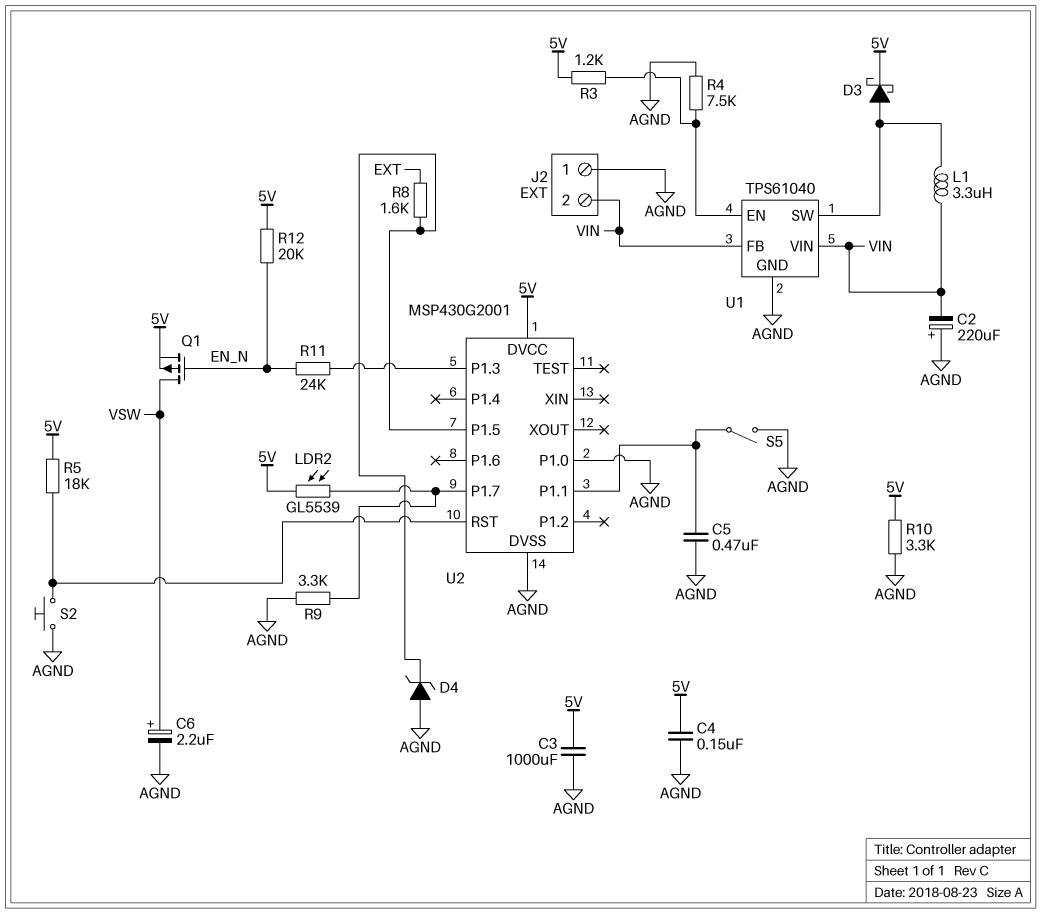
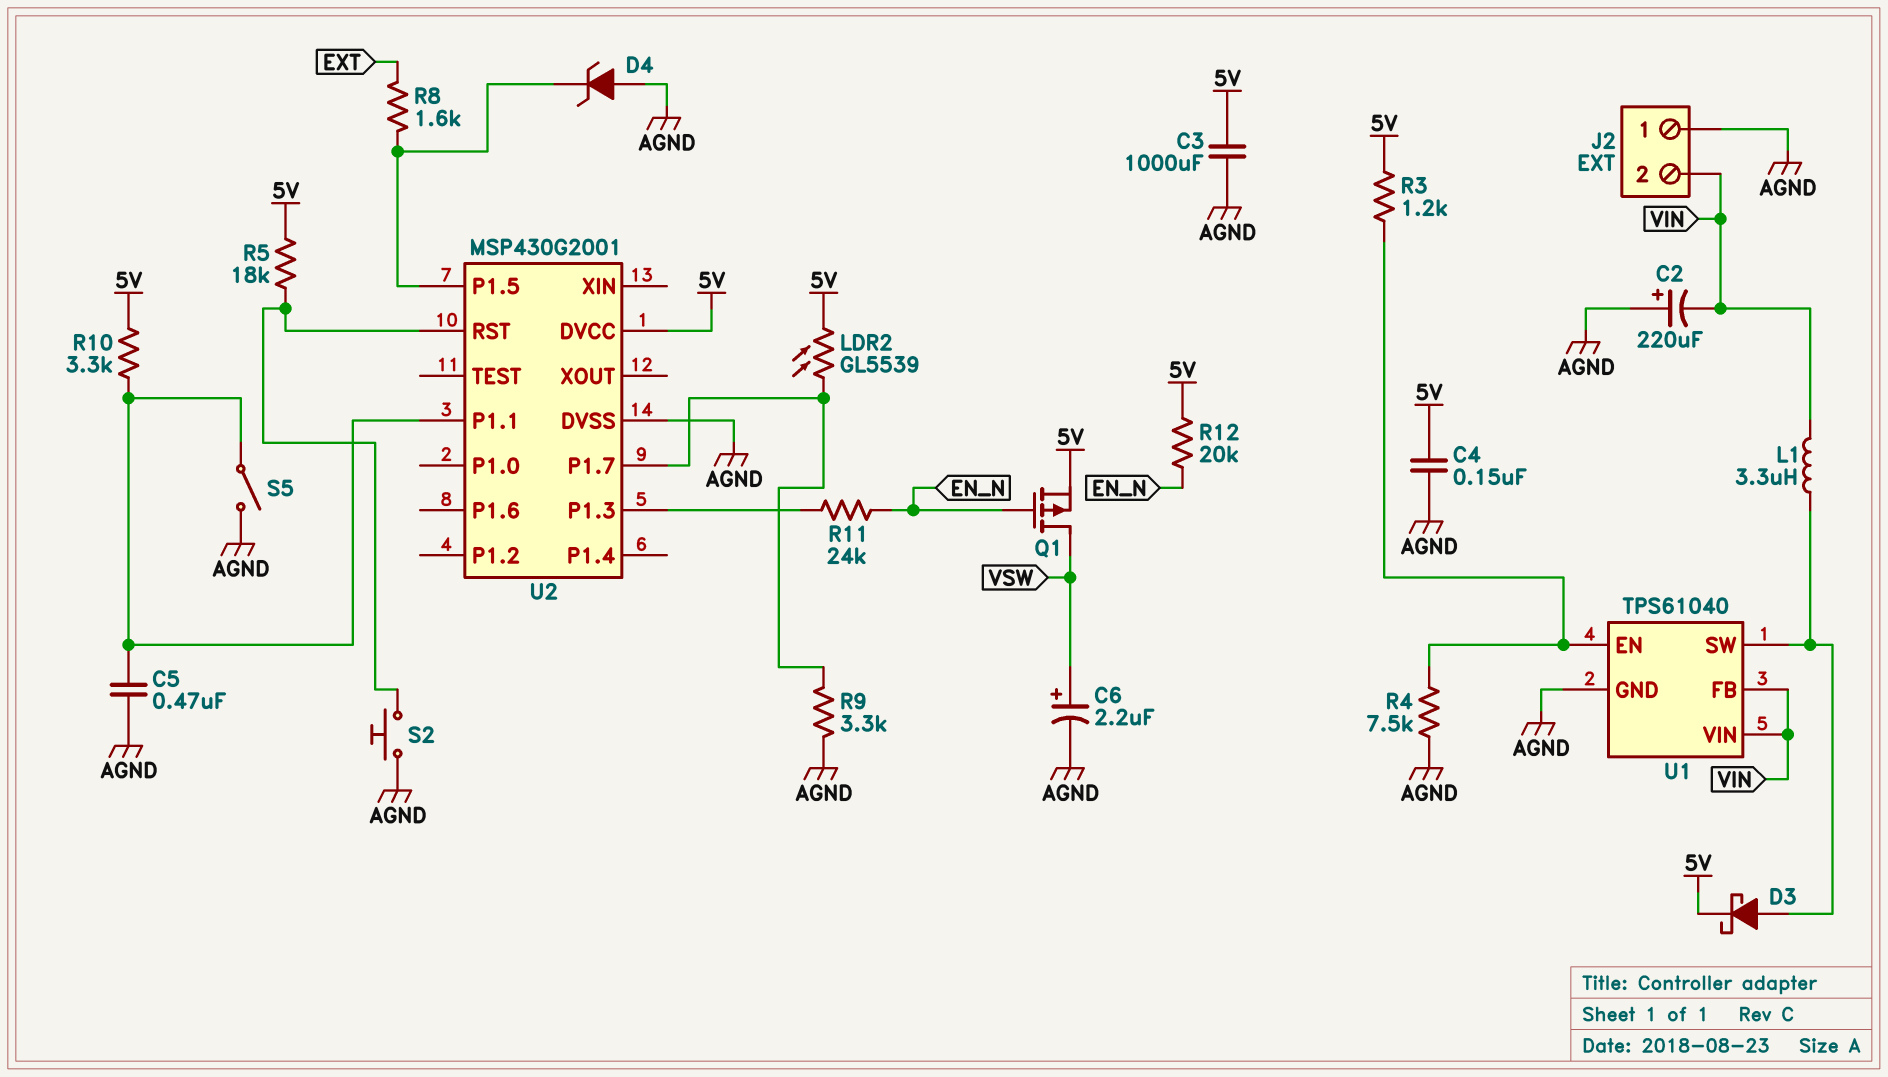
R10: 3.3k (5V, AGND) -> 3.3k (5V, U2/P1.1)
U2 pin P1.0: AGND -> none

